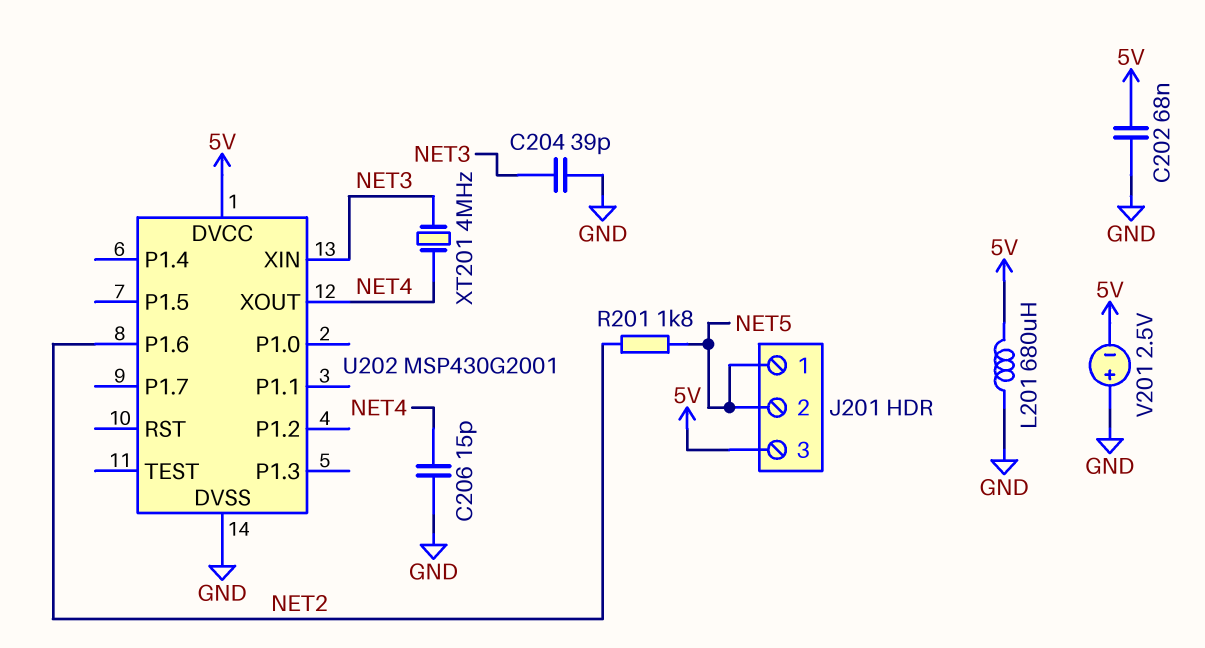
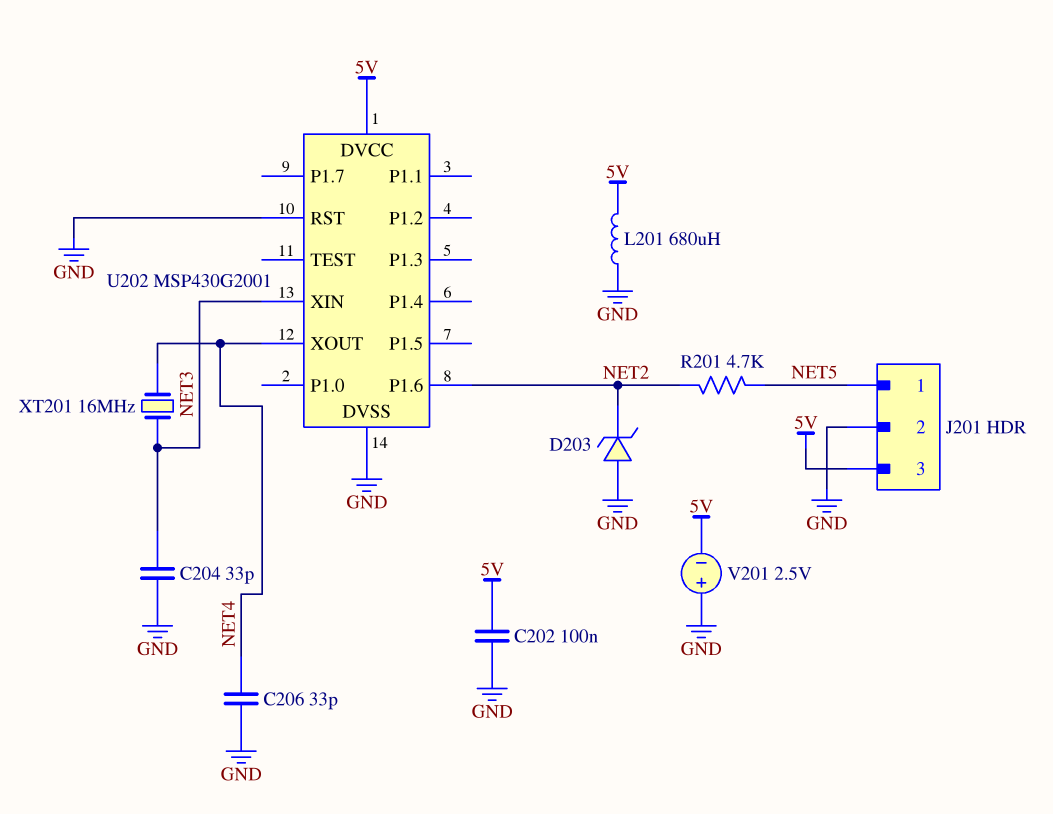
C202: 68nF (5V, GND) -> 100nF (5V, GND)
C204: 39pF (GND, NET3) -> 33pF (GND, NET3)
C206: 15pF (GND, NET4) -> 33pF (GND, NET4)
D203: none -> zener (A GND, K NET2)
J201 pin 2: NET5 -> GND
R201: 1.8k (NET2, NET5) -> 4.7k (NET2, NET5)
U202 pin RST: none -> GND
XT201: 4MHz (NET3, NET4) -> 16MHz (NET3, NET4)

